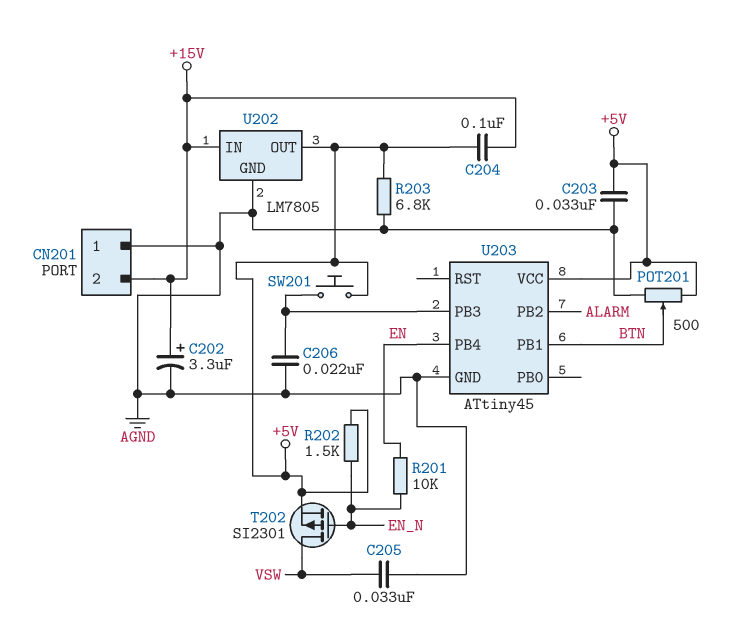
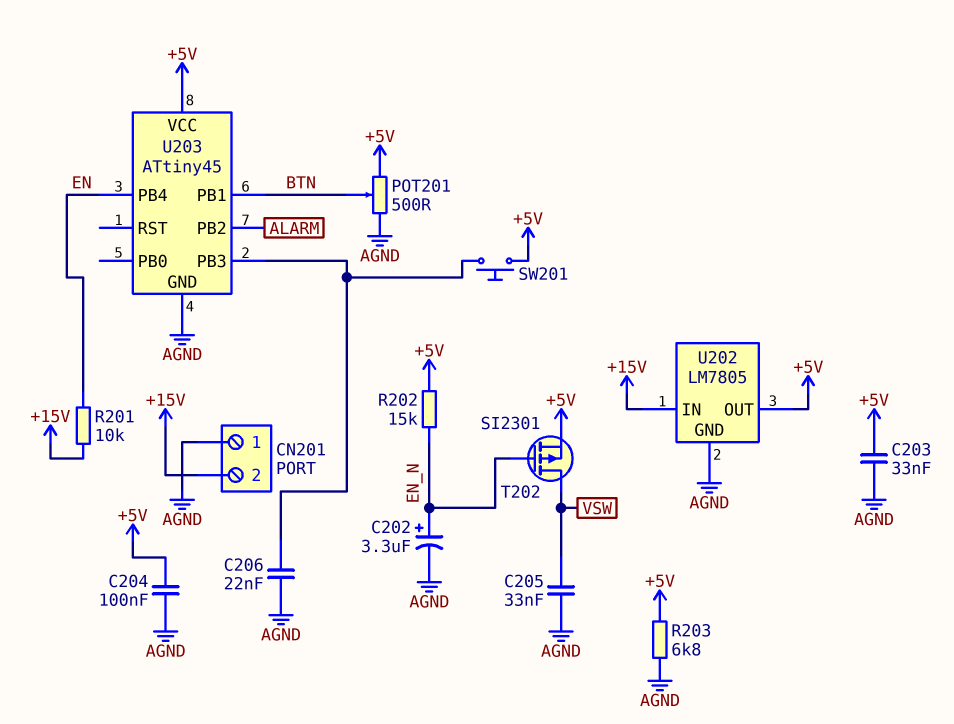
C202: 3.3uF (plus +15V, minus AGND) -> 3.3uF (plus EN_N, minus AGND)
C204: 100nF (+5V, +15V) -> 100nF (+5V, AGND)
R201: 10k (EN, EN_N) -> 10k (+15V, EN)
R202: 1.5k (+5V, EN_N) -> 15k (+5V, EN_N)

